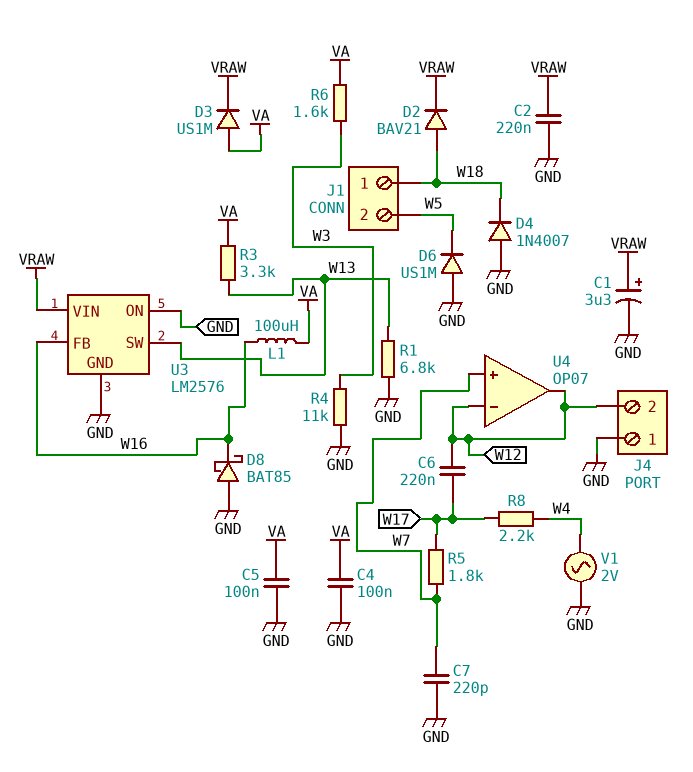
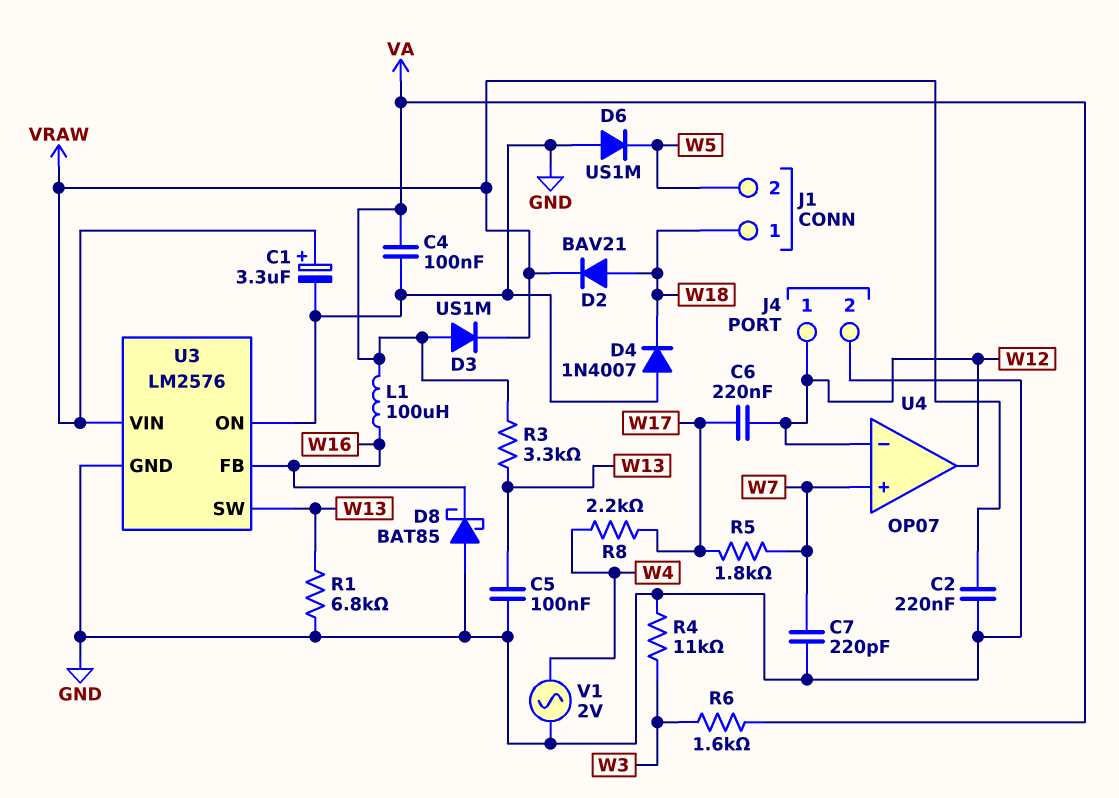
C5: 100nF (GND, VA) -> 100nF (GND, W13)
J4 pin 1: GND -> W12
J4 pin 2: W12 -> GND

